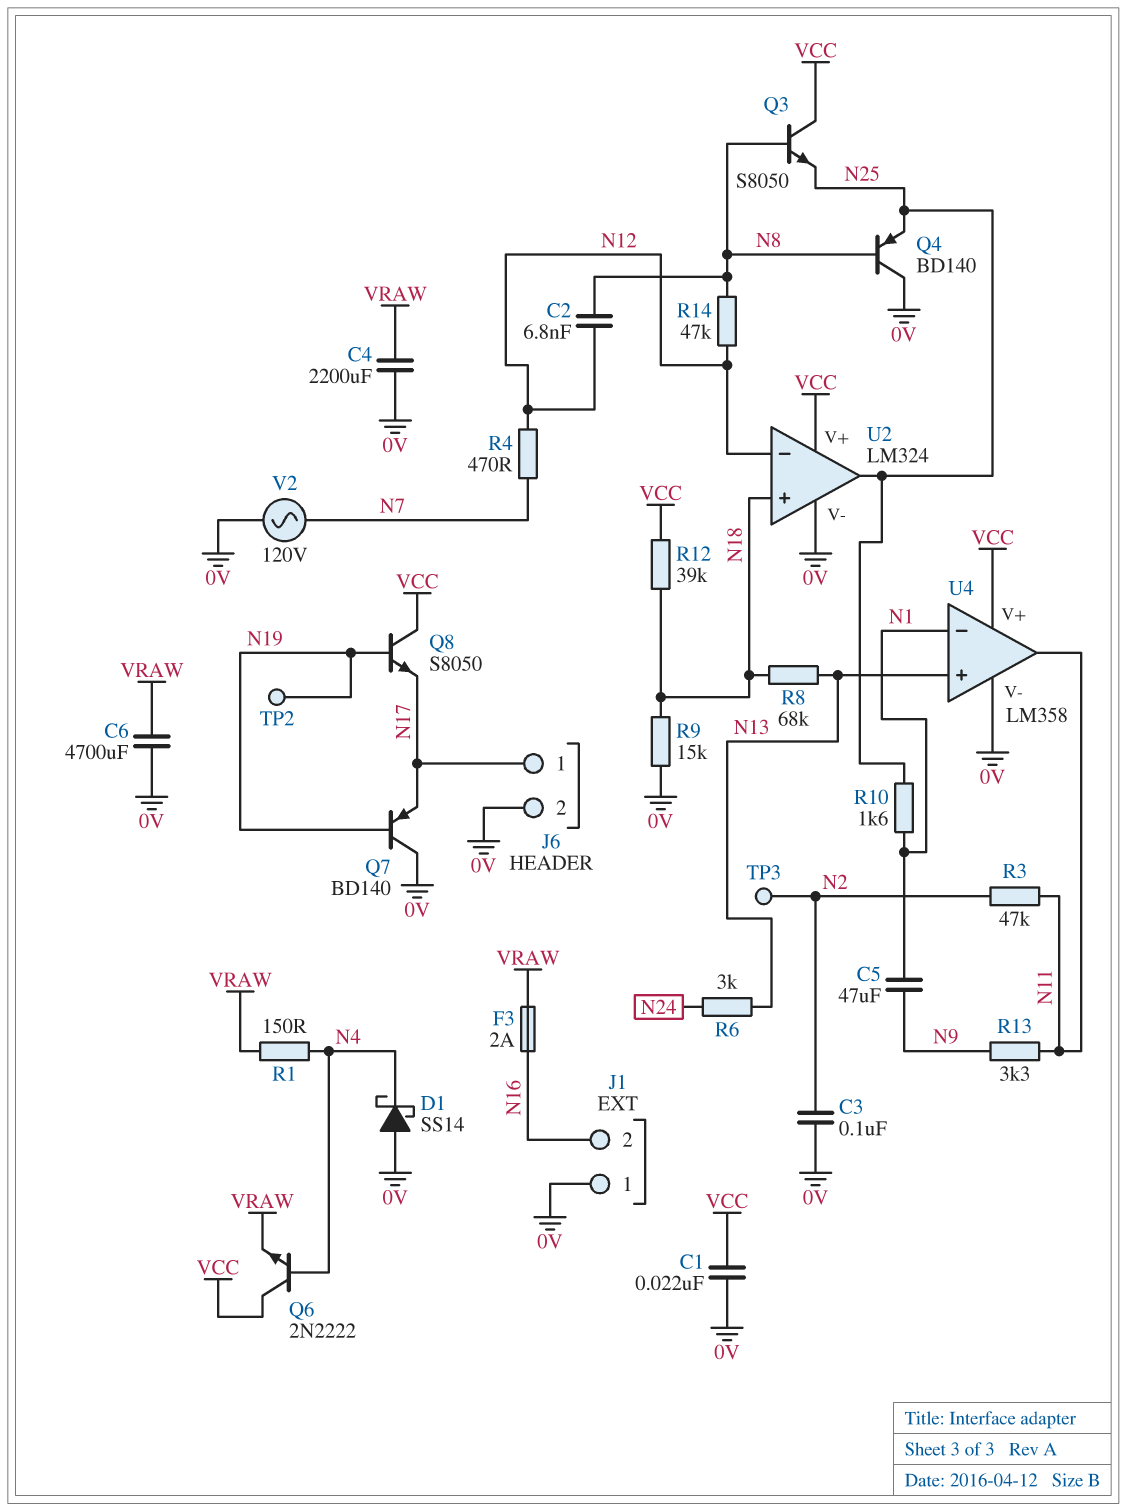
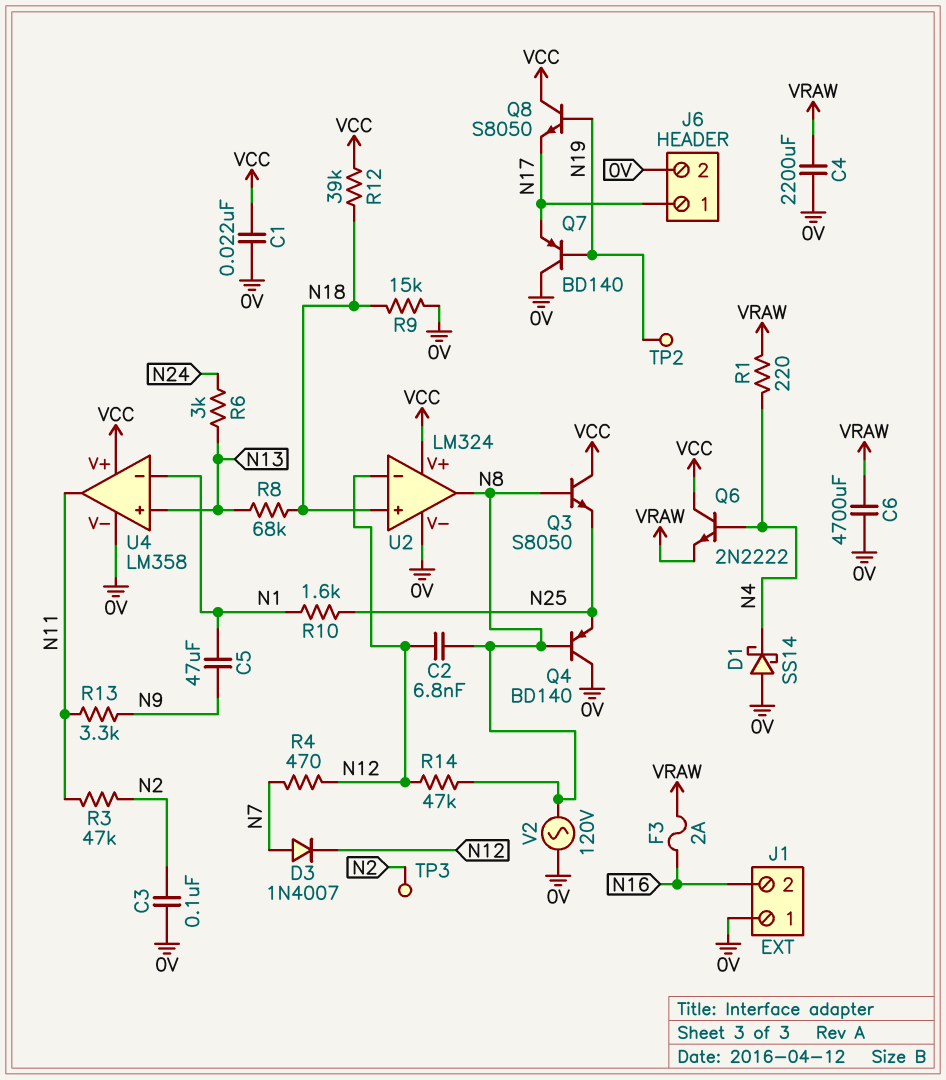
D3: none -> diode 1N4007 (A N7, K N12)
R1: 150 (N4, VRAW) -> 220 (N4, VRAW)
U2 pin out: N25 -> N8
V2: AC 120V (0V, N7) -> AC 120V (0V, N8)

